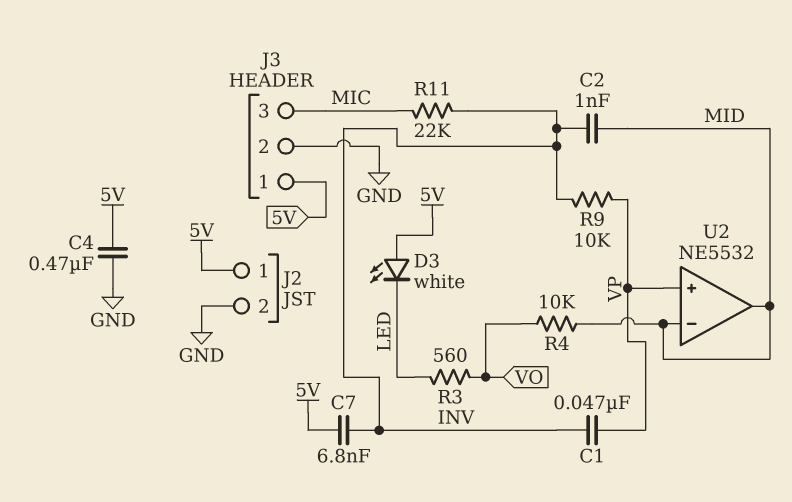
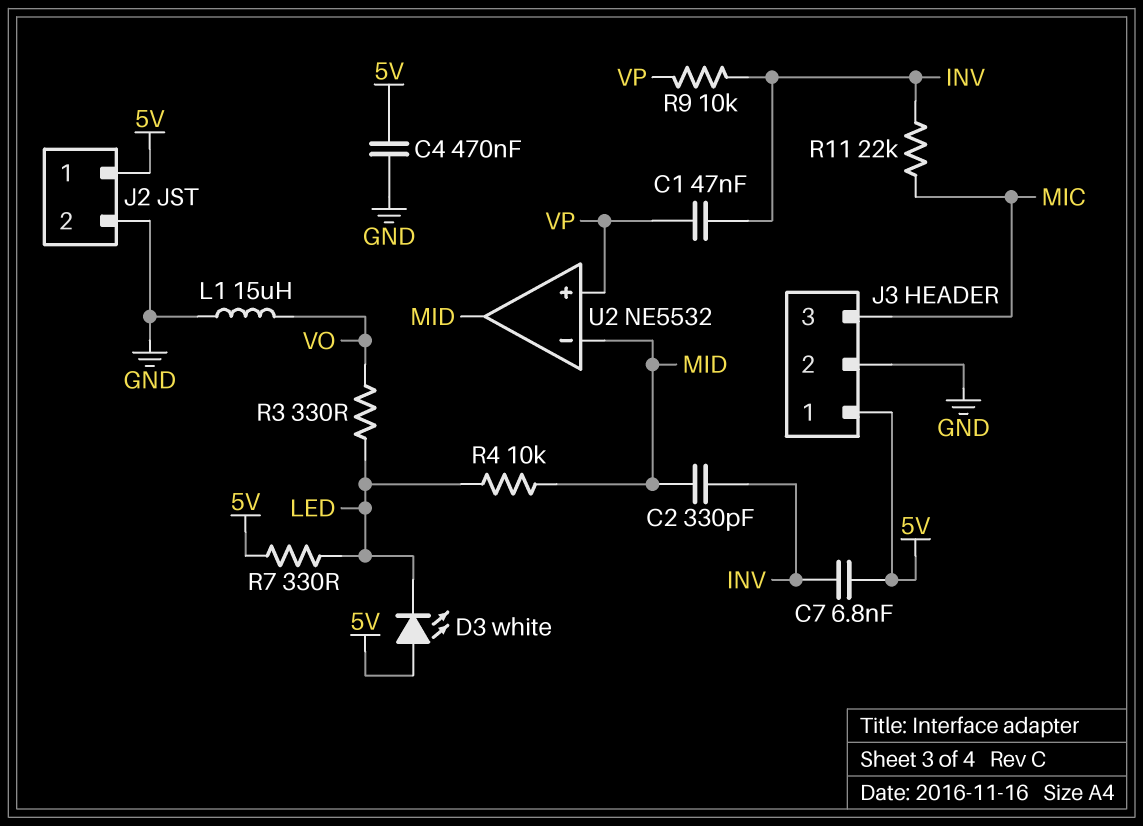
C2: 1nF (INV, MID) -> 330pF (INV, MID)
L1: none -> 15uH (GND, VO)
R3: 560 (LED, VO) -> 330 (LED, VO)
R4: 10k (MID, VO) -> 10k (LED, MID)
R7: none -> 330 (5V, LED)

